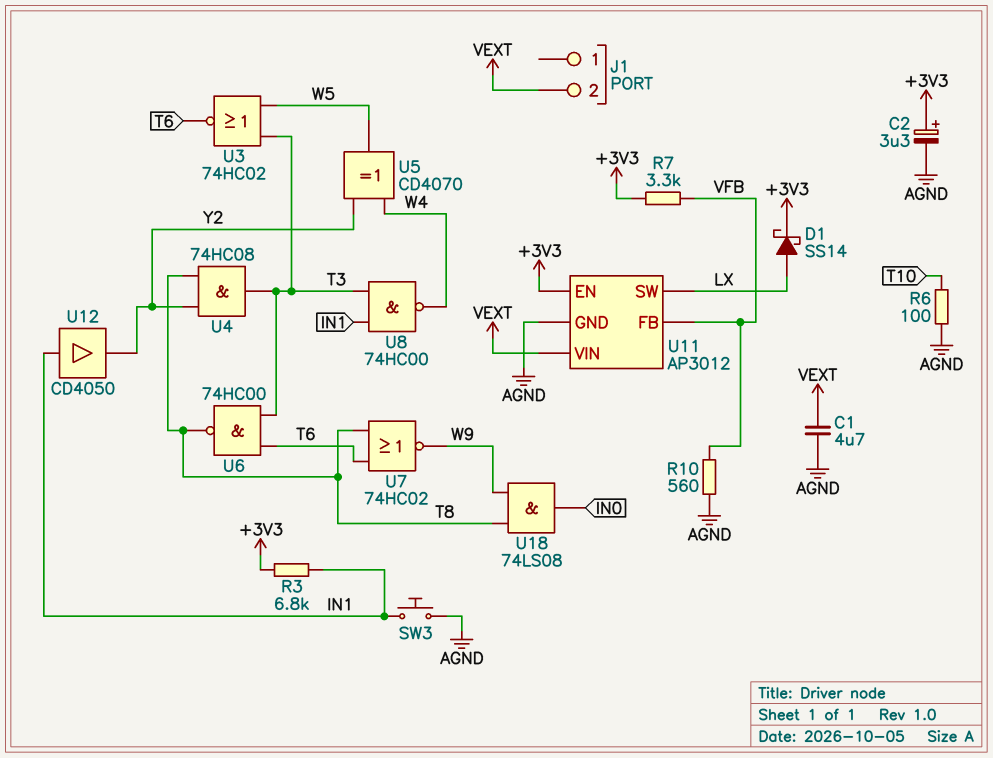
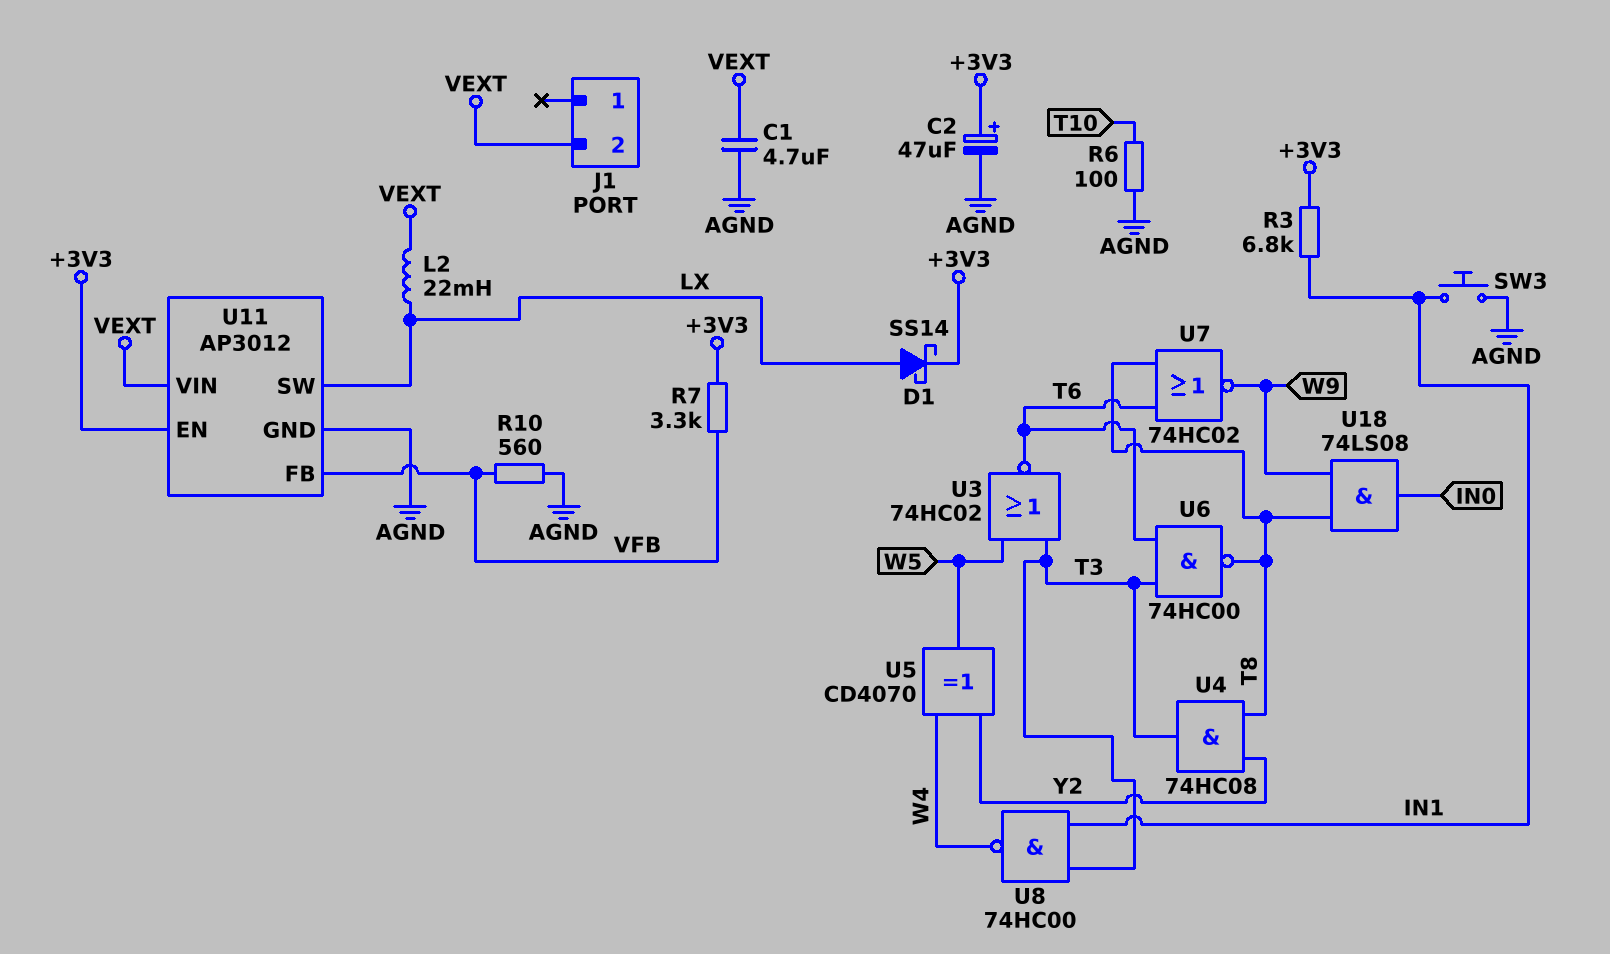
C2: 3.3uF (plus +3V3, minus AGND) -> 47uF (plus +3V3, minus AGND)
L2: none -> 22mH (LX, VEXT)
U12: buffer CD4050 (in IN1, out Y2) -> none

